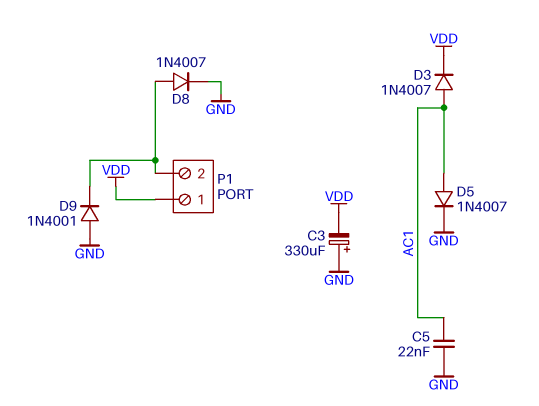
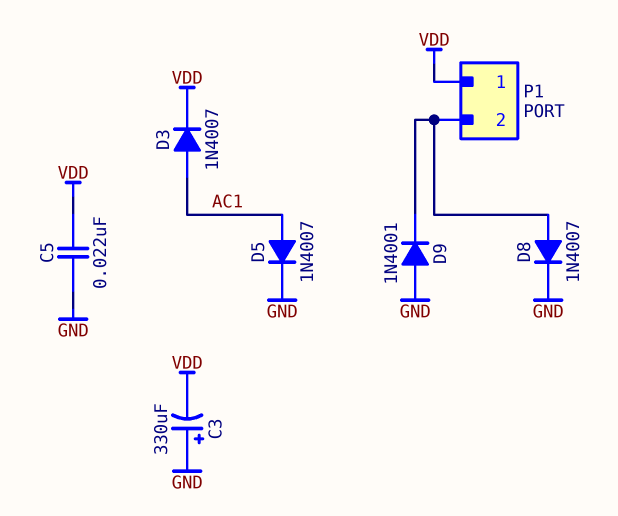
C5: 22nF (AC1, GND) -> 22nF (GND, VDD)

